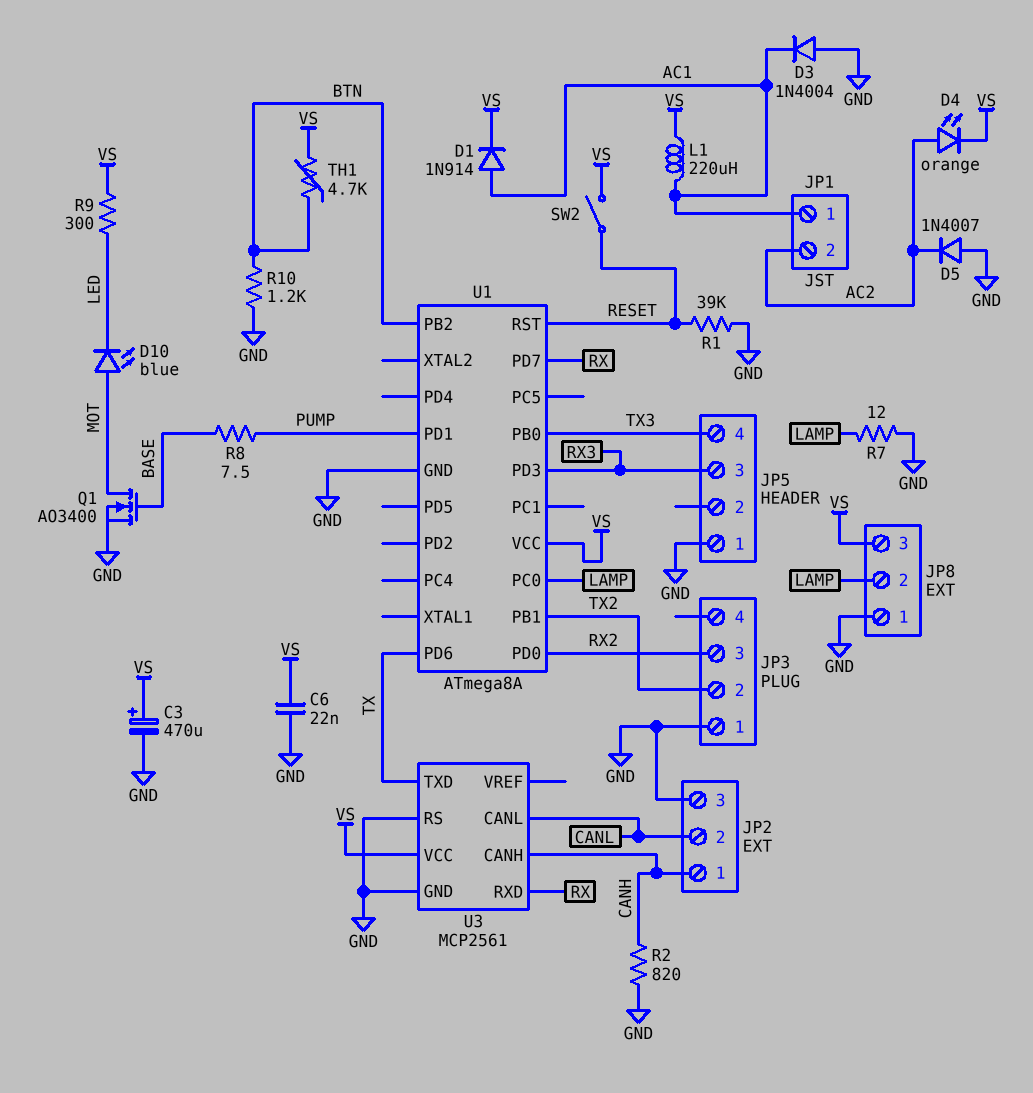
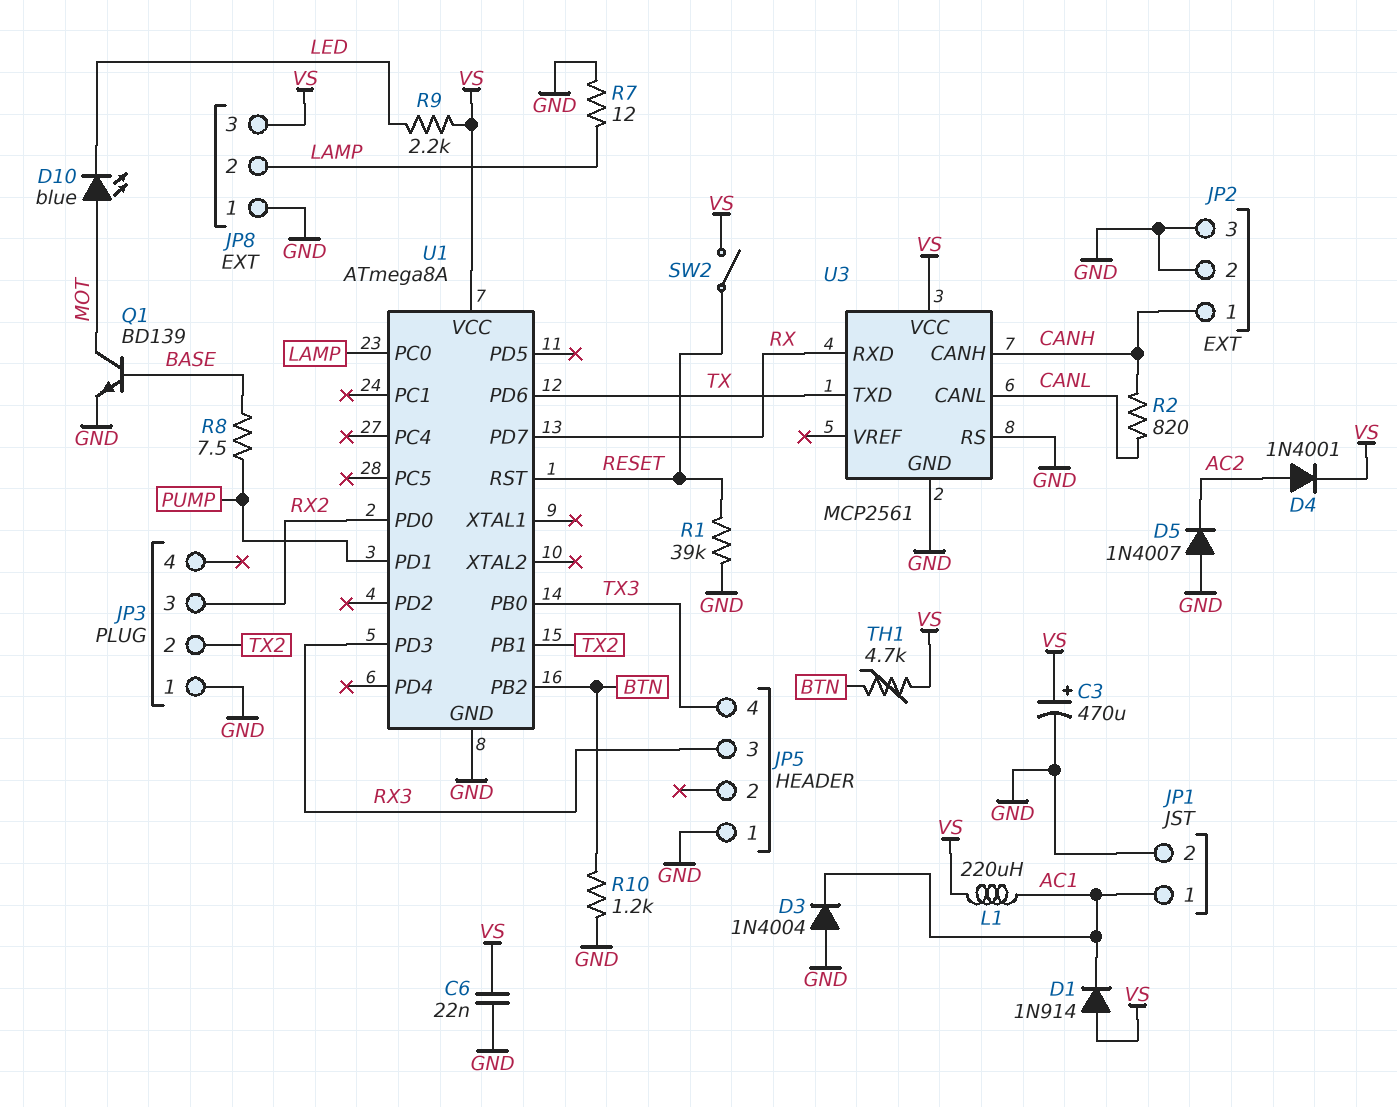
D1: diode 1N914 (A AC1, K VS) -> diode 1N914 (A VS, K AC1)
D4: LED orange (A AC2, K VS) -> diode 1N4001 (A AC2, K VS)
JP1 pin 2: AC2 -> GND
JP2 pin 2: CANL -> GND
Q1: NMOS AO3400 (G BASE, D MOT, S GND) -> NPN BD139 (B BASE, C MOT, E GND)
R2: 820 (CANH, GND) -> 820 (CANH, CANL)
R9: 300 (LED, VS) -> 2.2k (LED, VS)

